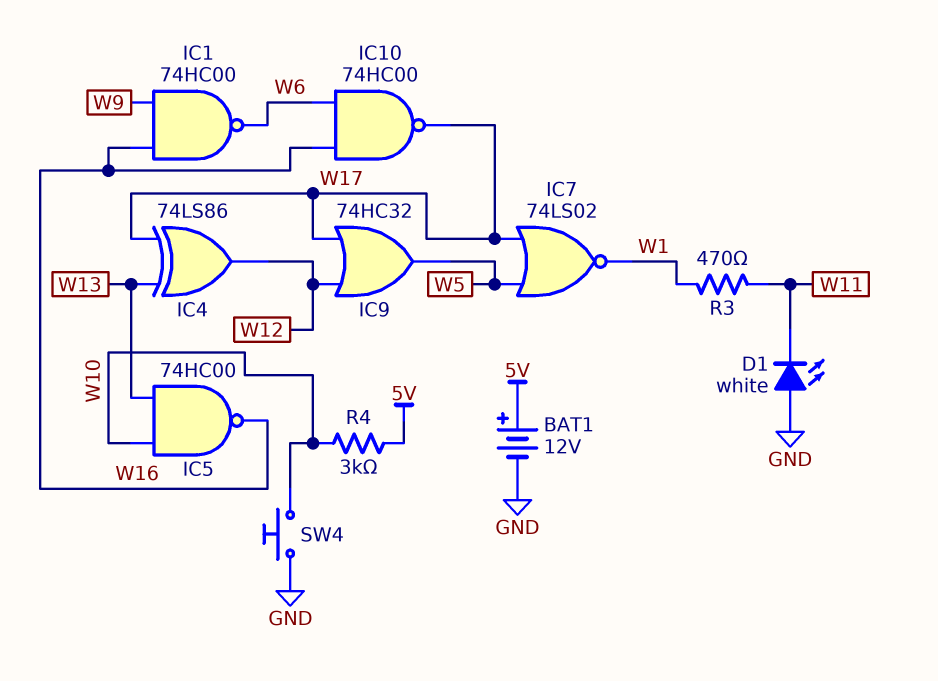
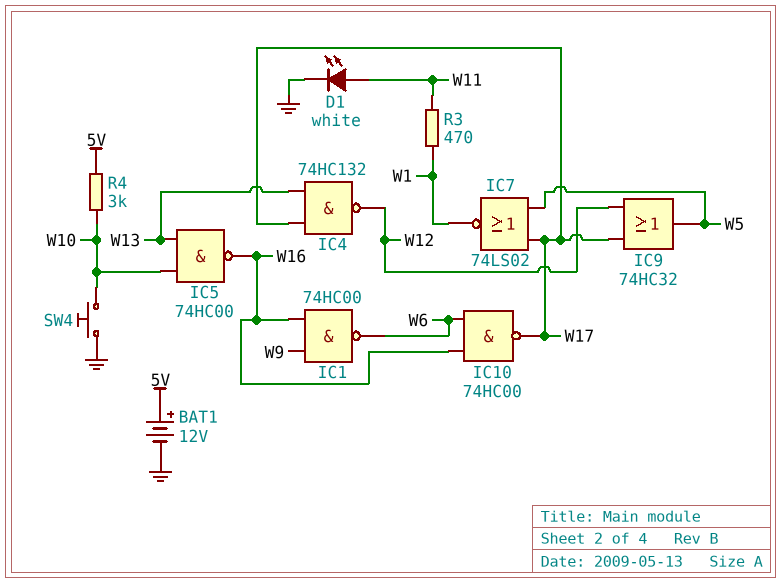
D1: LED white (A GND, K W11) -> LED white (A W11, K GND)
IC4: XOR 74LS86 (in W13, in W17, out W12) -> NAND 74HC132 (in W13, in W17, out W12)

